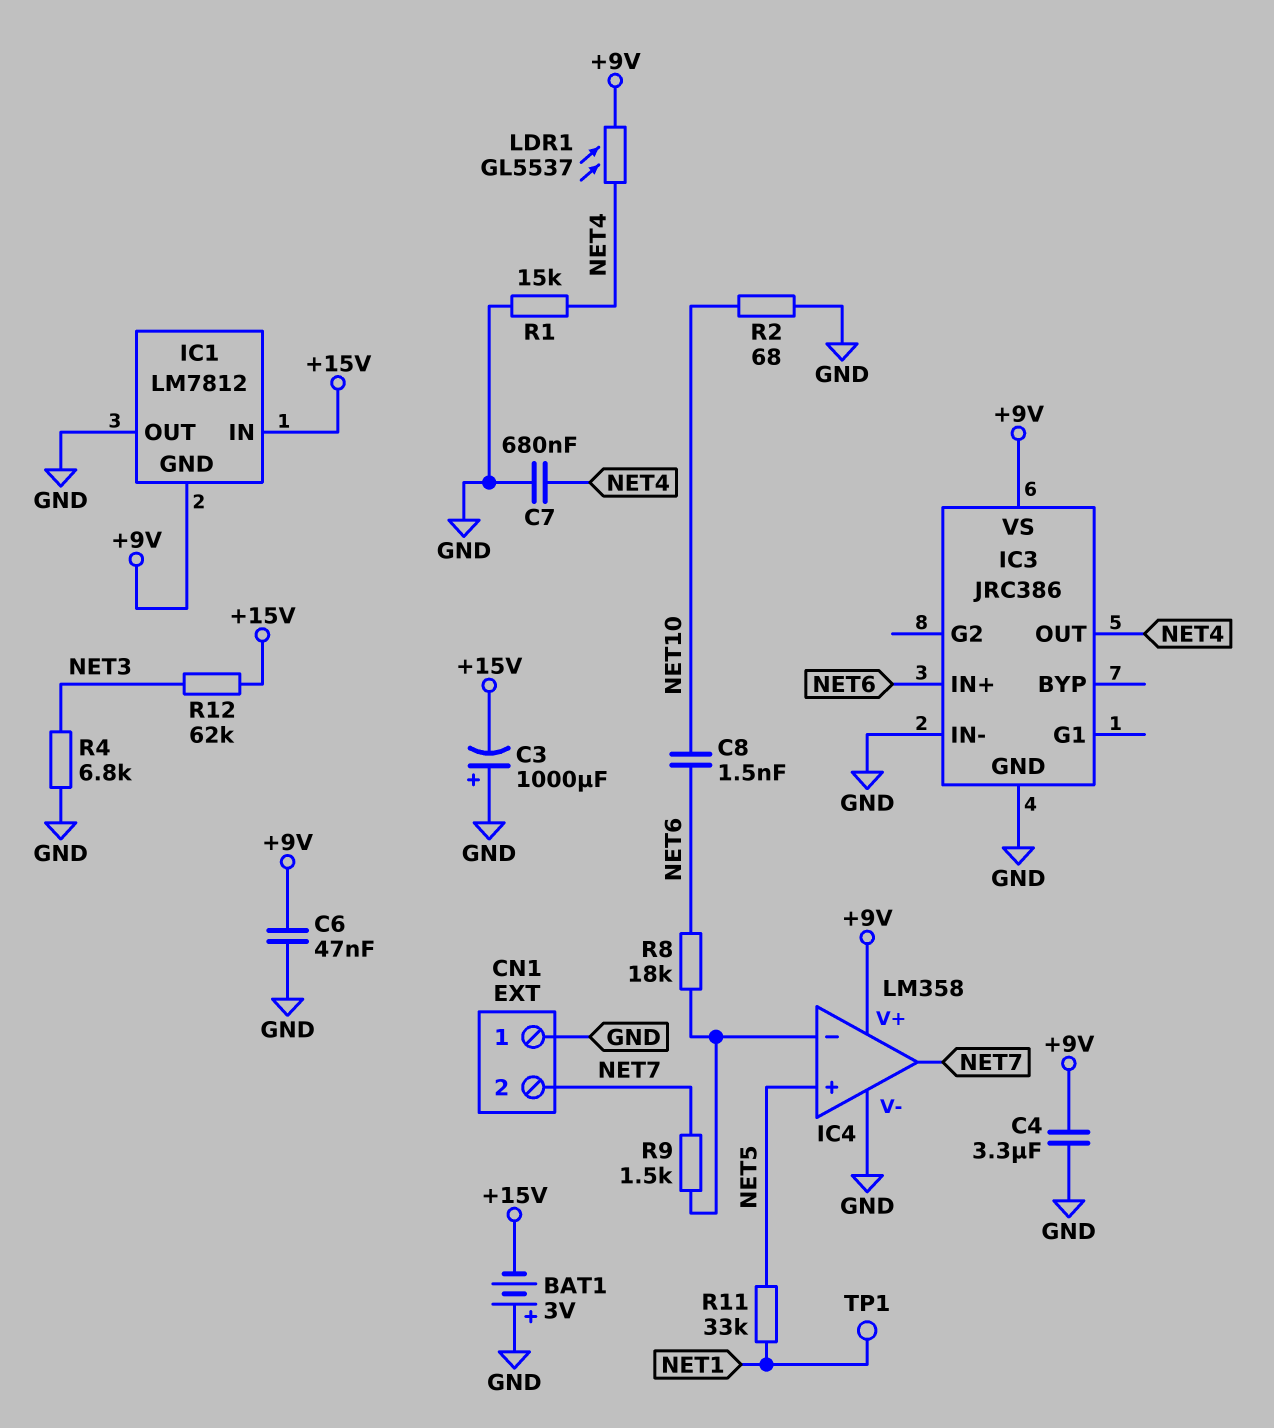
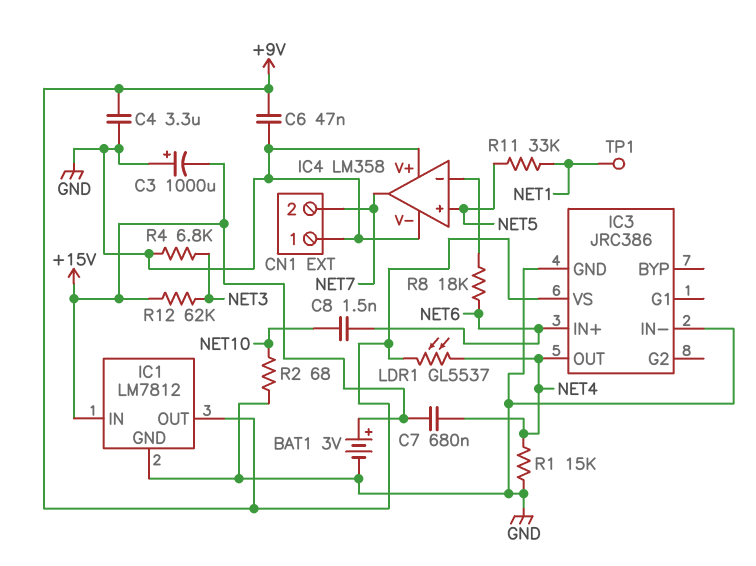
BAT1: 3V (plus GND, minus +15V) -> 3V (plus +15V, minus GND)
C7: 680nF (GND, NET4) -> 680nF (+15V, NET4)
IC1 pin GND: +9V -> GND
IC1 pin OUT: GND -> +9V
IC4 pin V+: +9V -> GND
R9: 1.5k (IC4/in-, NET7) -> none

